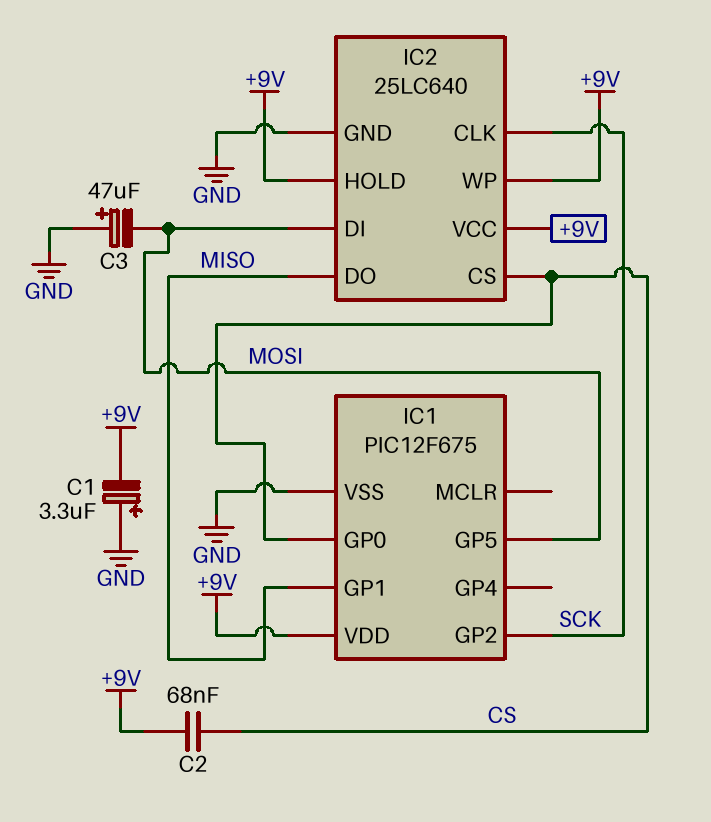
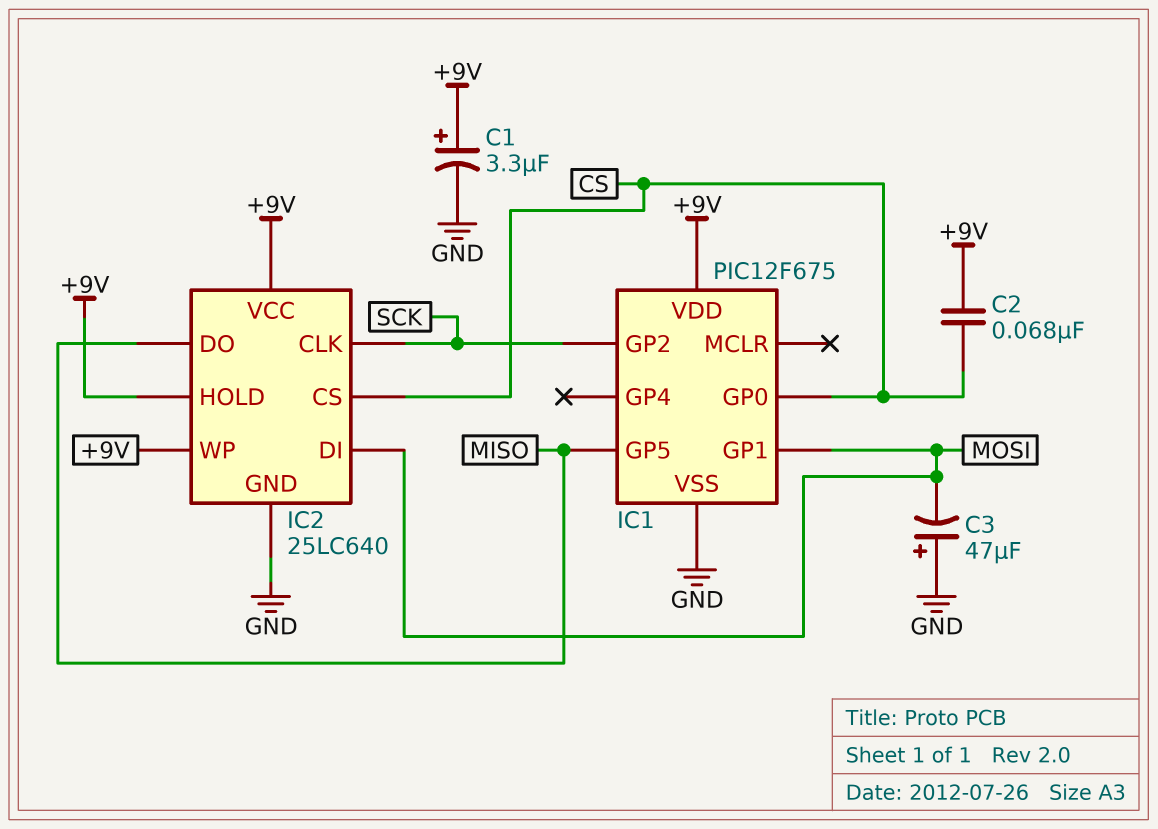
C1: 3.3uF (plus GND, minus +9V) -> 3.3uF (plus +9V, minus GND)
IC1 pin GP1: MISO -> MOSI
IC1 pin GP5: MOSI -> MISO

